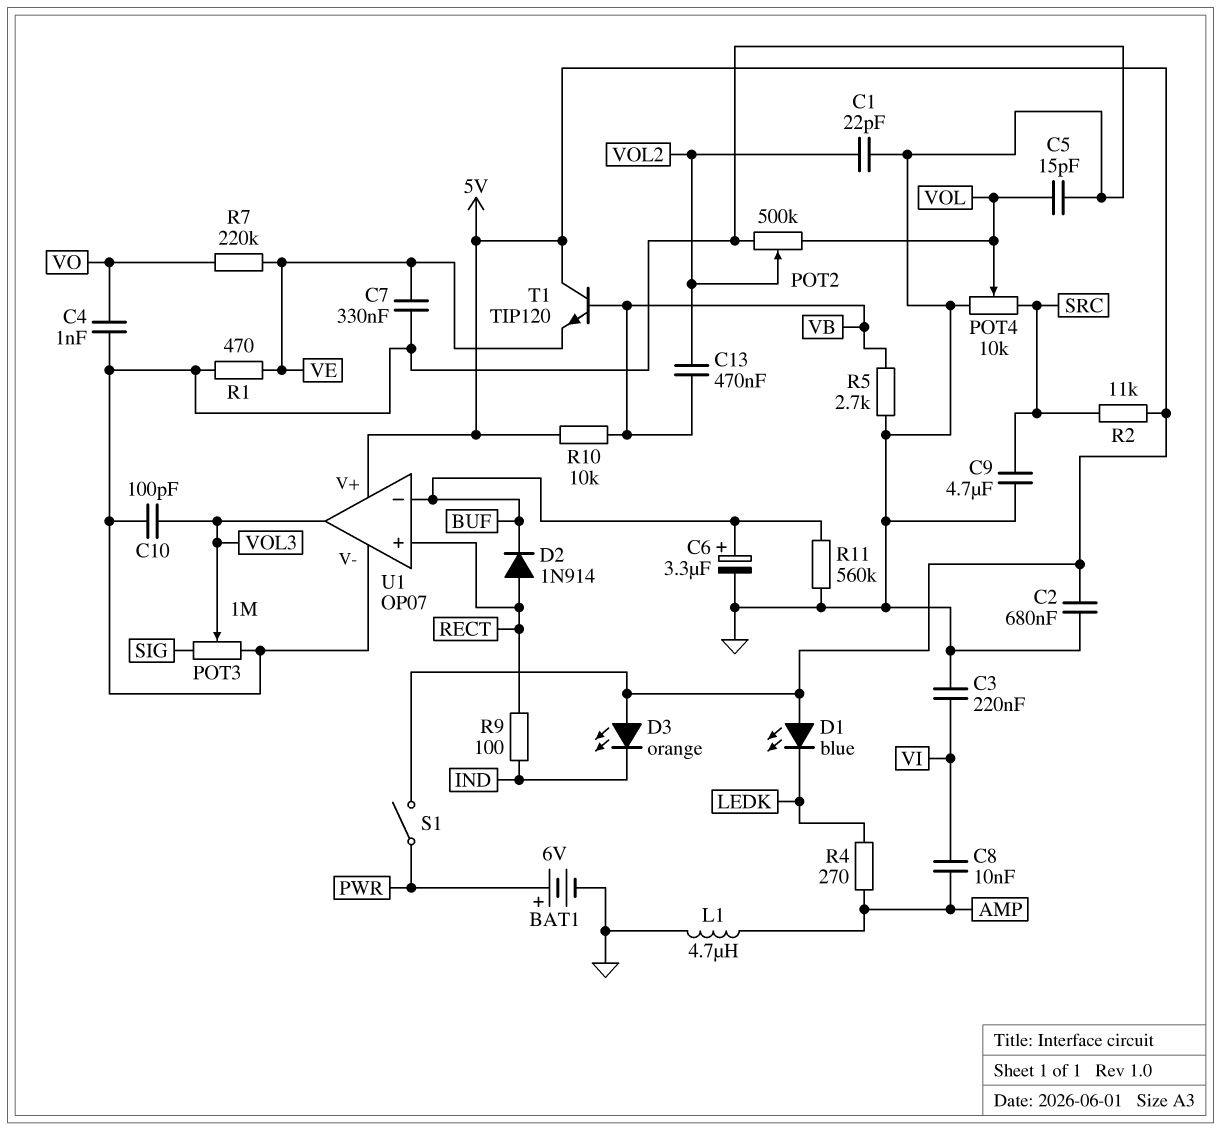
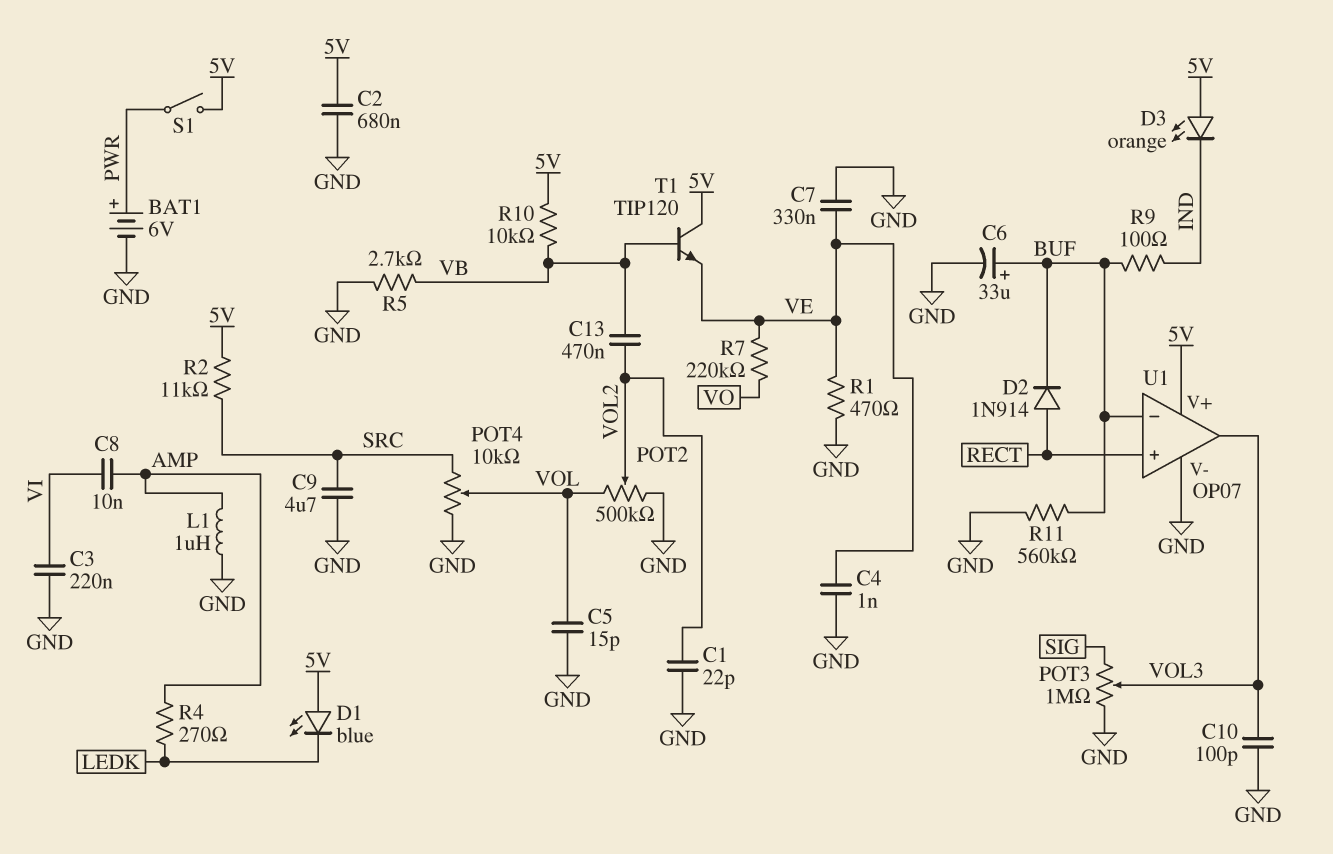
C4: 1nF (GND, VO) -> 1nF (GND, VE)
C6: 3.3uF (plus BUF, minus GND) -> 33uF (plus BUF, minus GND)
L1: 4.7uH (AMP, GND) -> 1uH (AMP, GND)
R9: 100 (IND, RECT) -> 100 (BUF, IND)

